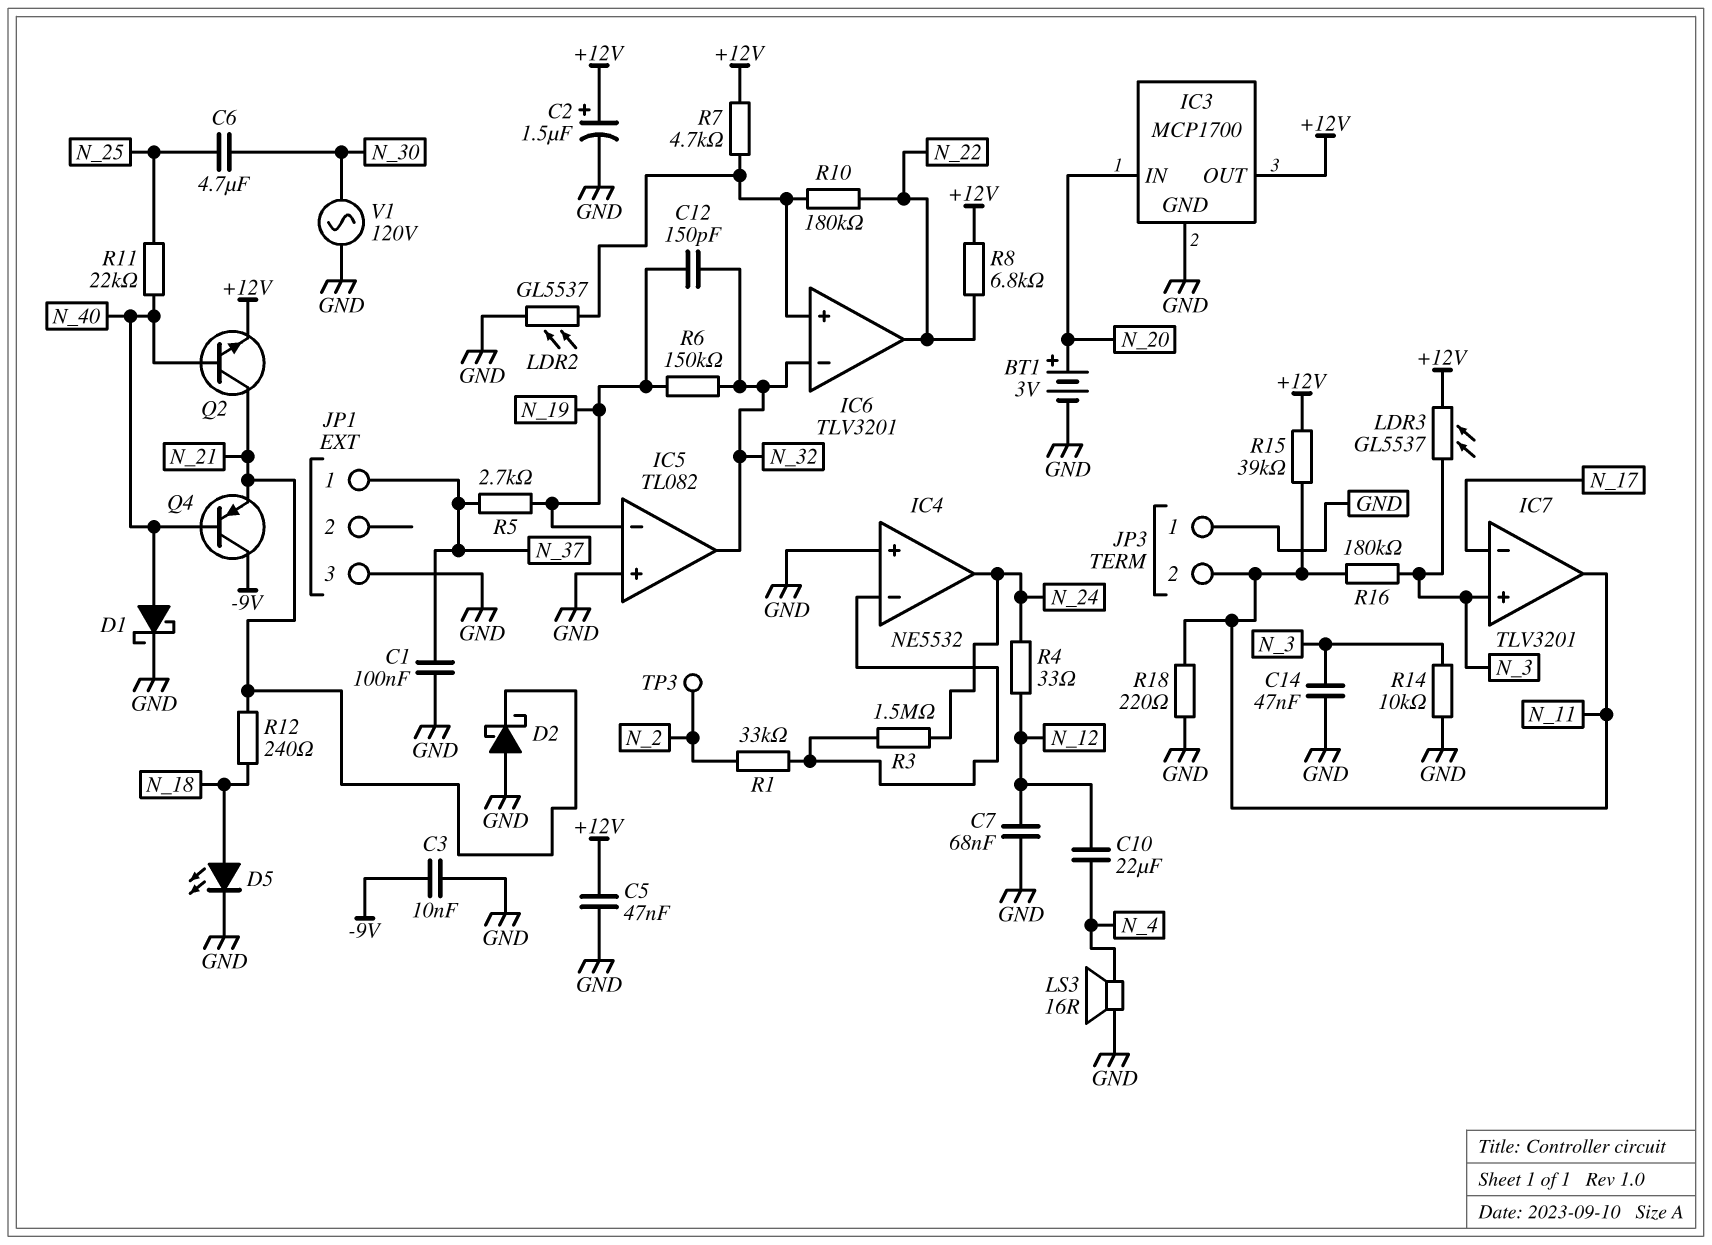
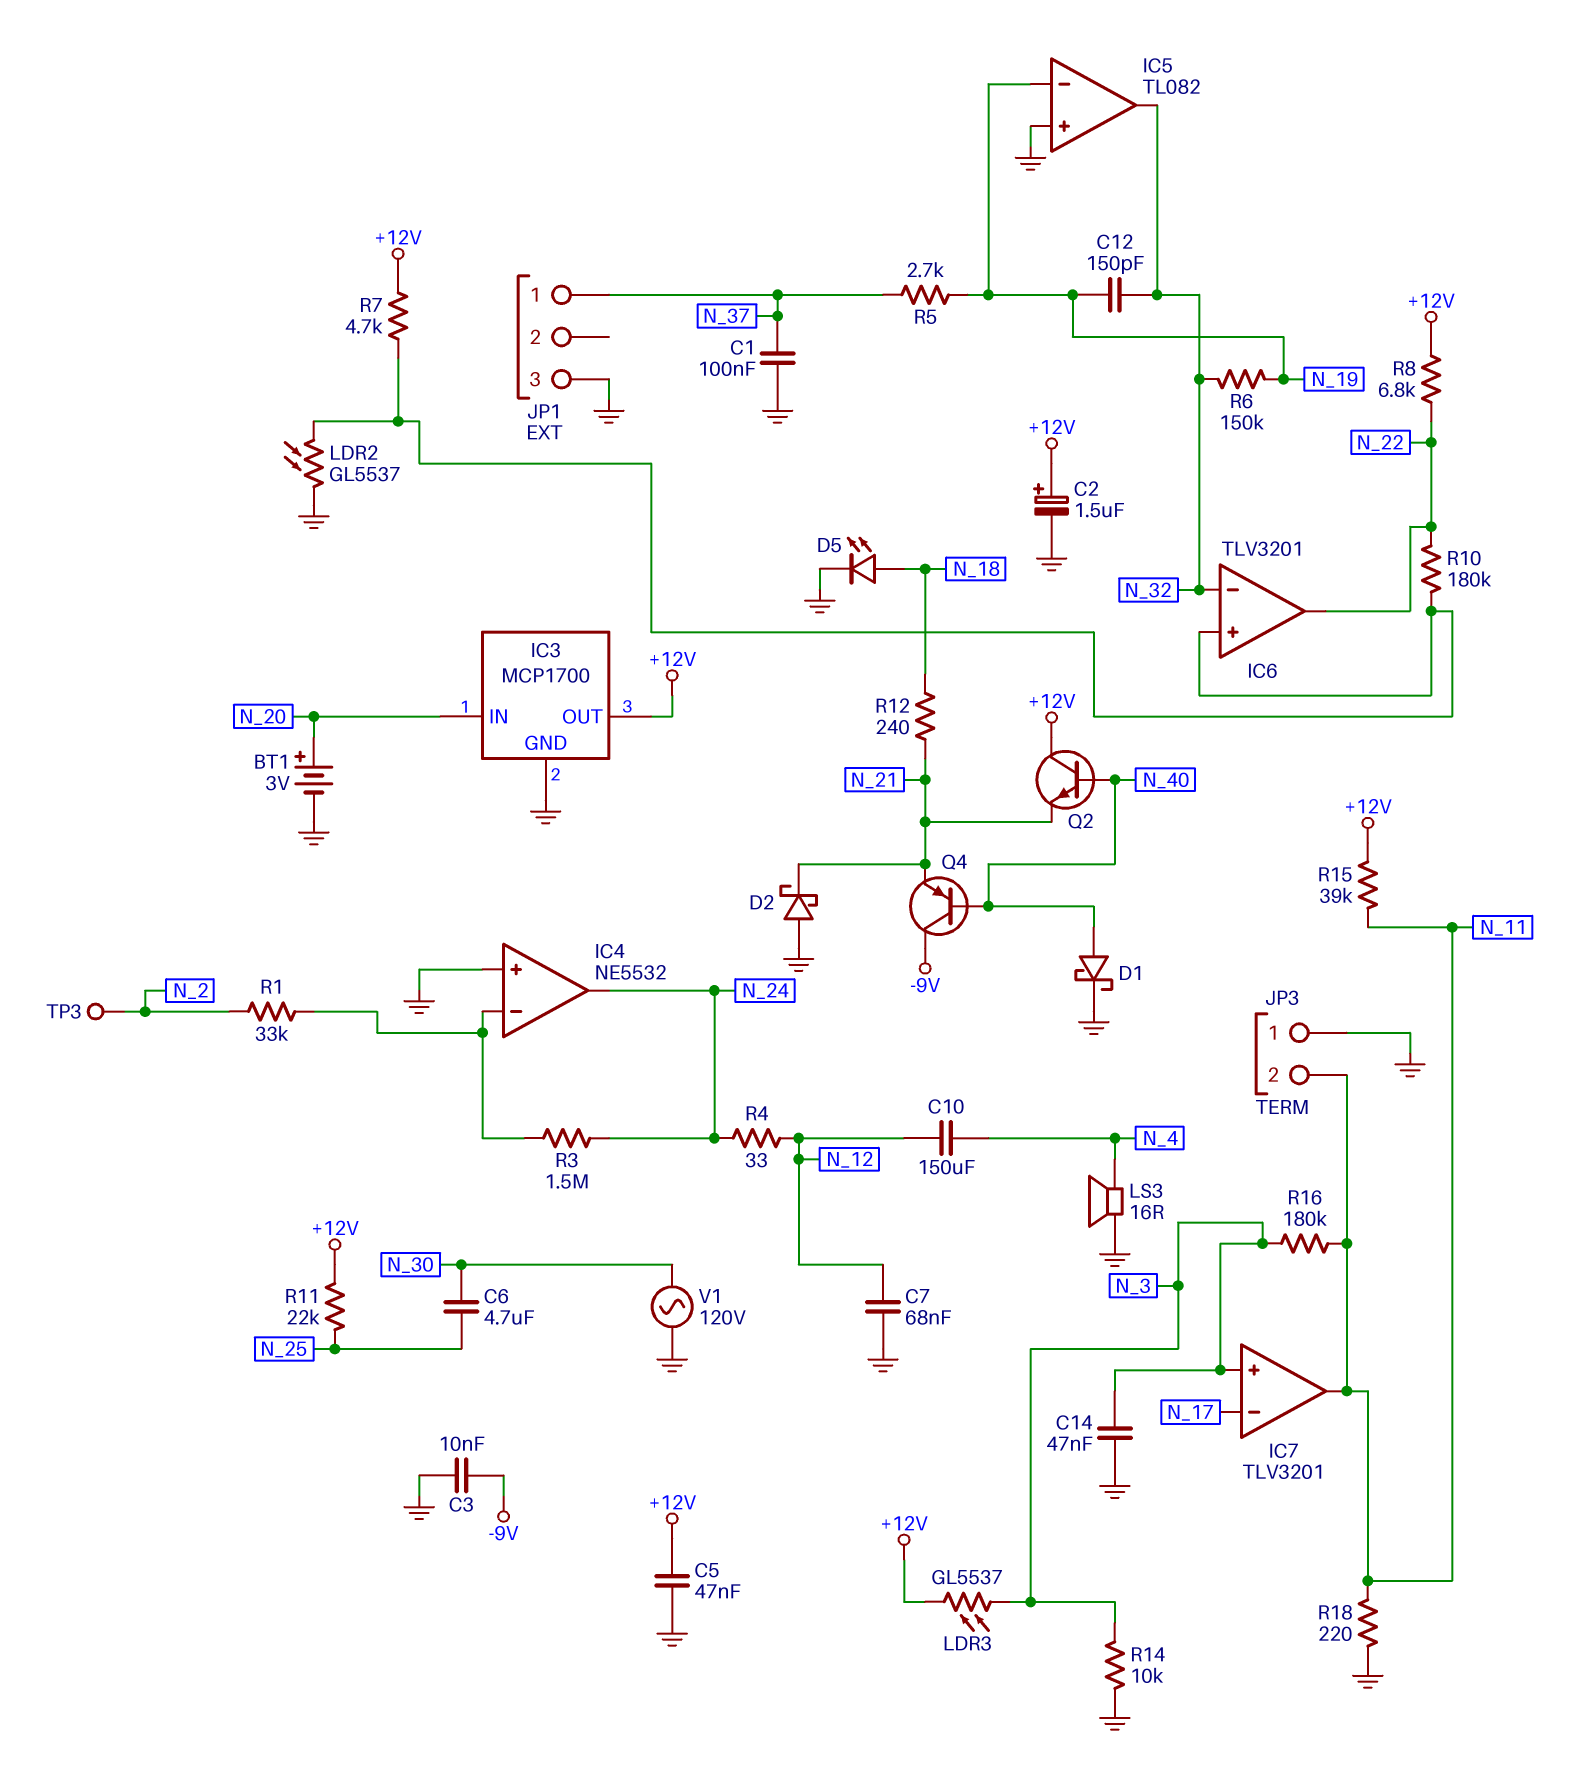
C10: 22uF (N_4, N_12) -> 150uF (N_4, N_12)
Q2: NPN (B N_40, C N_21, E +12V) -> NPN (B N_40, C +12V, E N_21)
R11: 22k (N_25, N_40) -> 22k (+12V, N_25)

